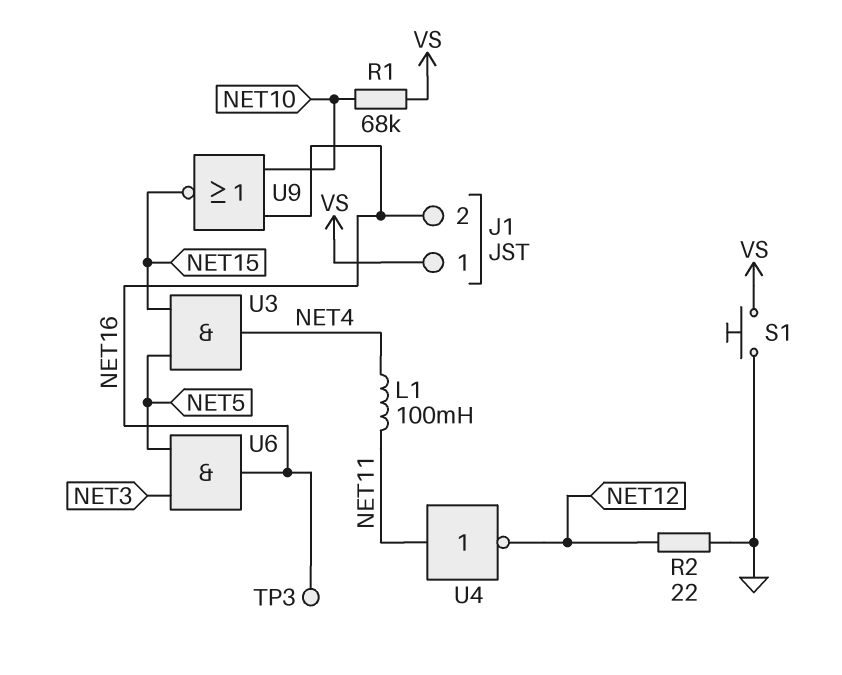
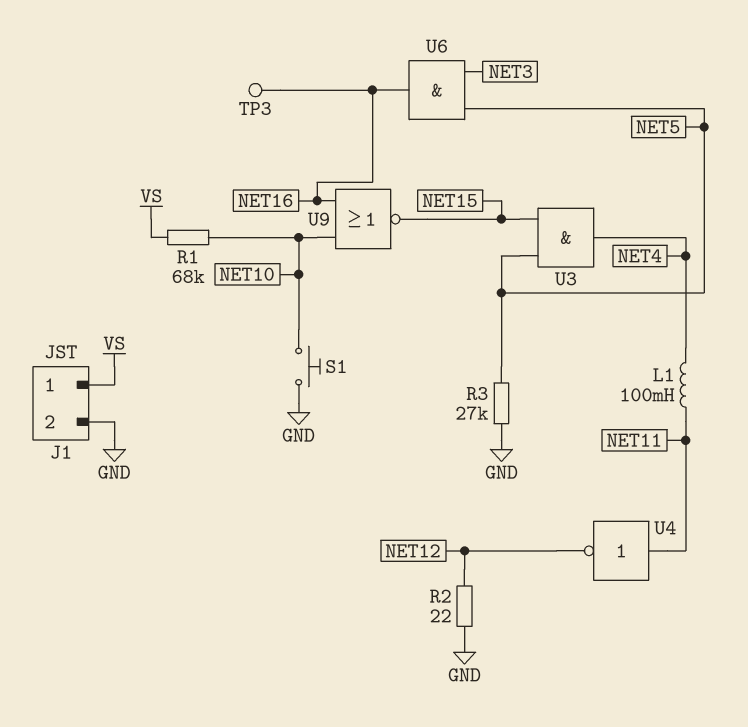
J1 pin 2: NET16 -> GND
R3: none -> 27k (GND, NET5)
S1: button (GND, VS) -> button (GND, NET10)

